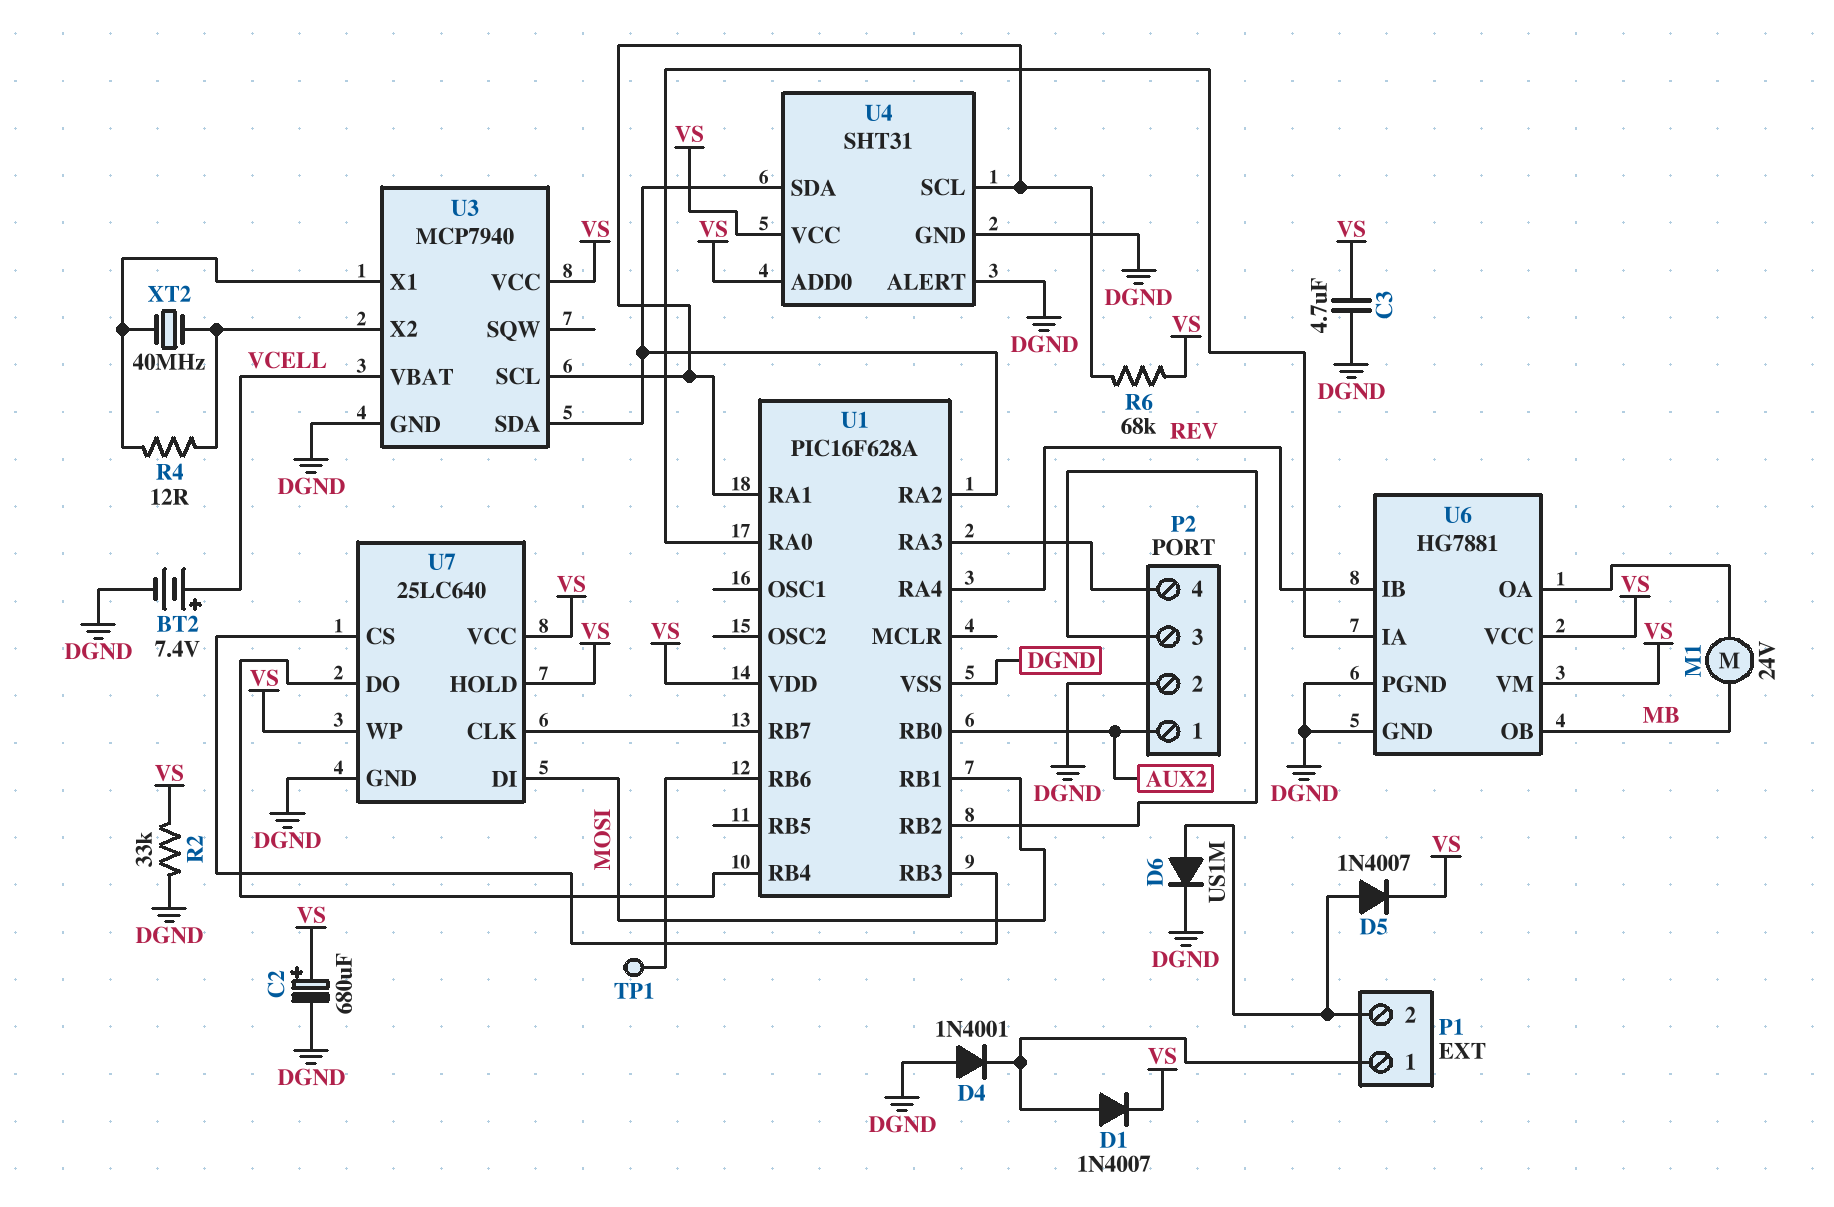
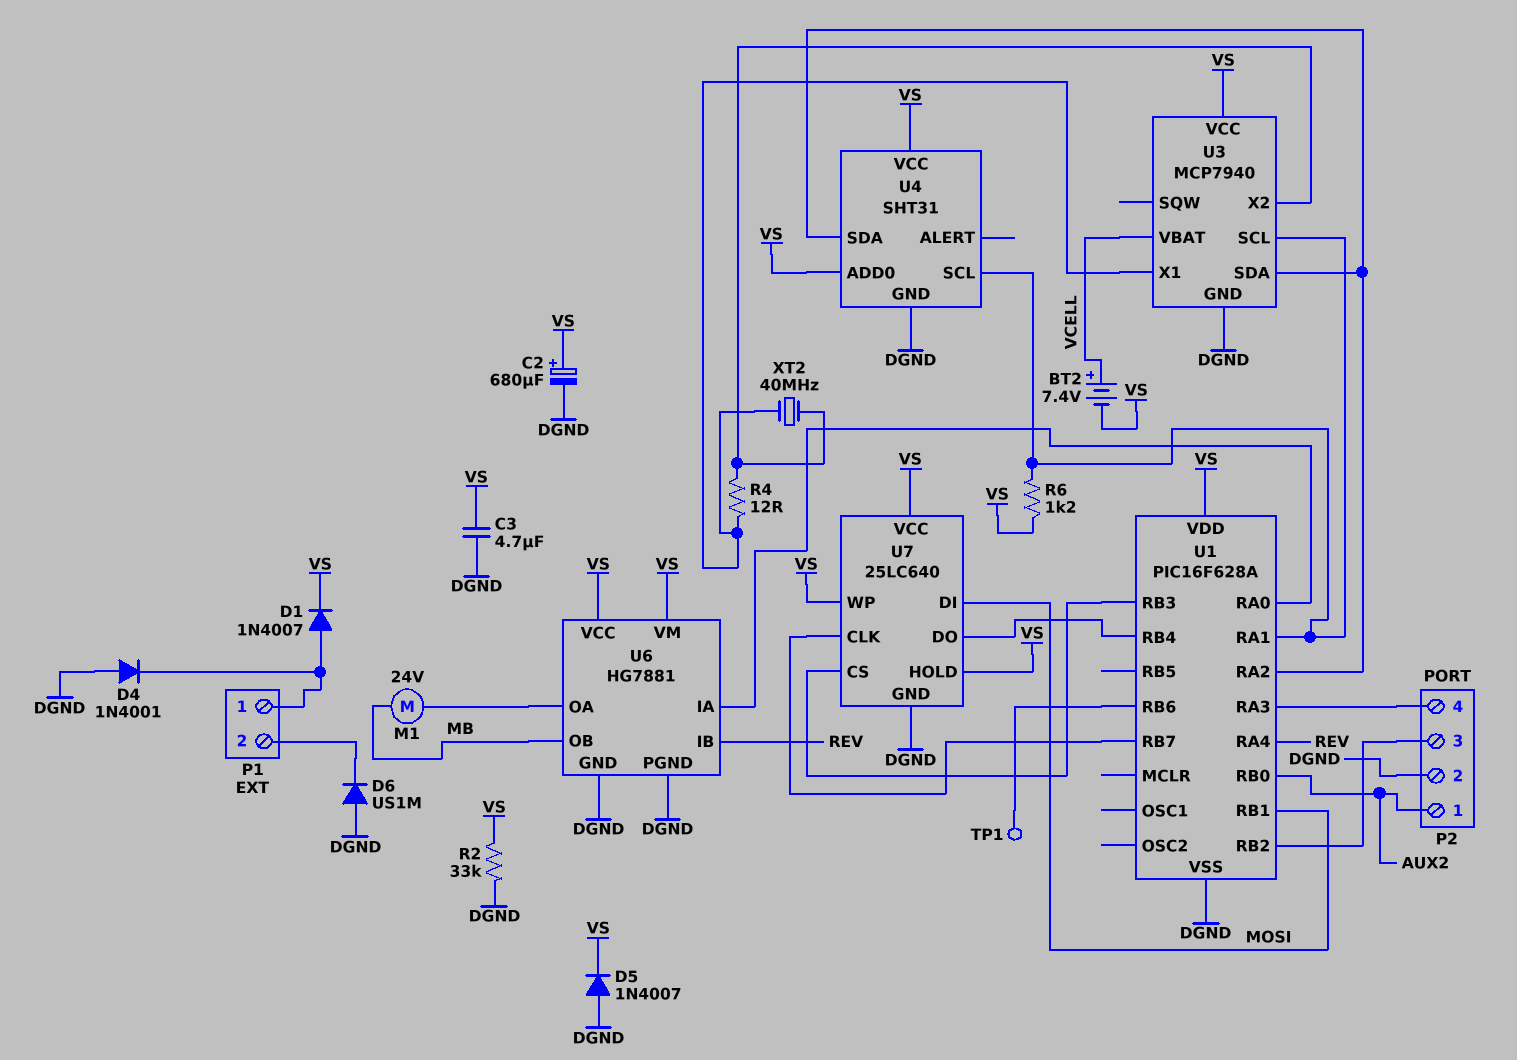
BT2: 7.4V (plus VCELL, minus DGND) -> 7.4V (plus VCELL, minus VS)
D5: diode 1N4007 (A P1/2, K VS) -> diode 1N4007 (A DGND, K VS)
D6: diode US1M (A P1/2, K DGND) -> diode US1M (A DGND, K P1/2)
R6: 68k (U1/RA1, VS) -> 1.2k (U1/RA1, VS)
U4 pin ALERT: DGND -> none

